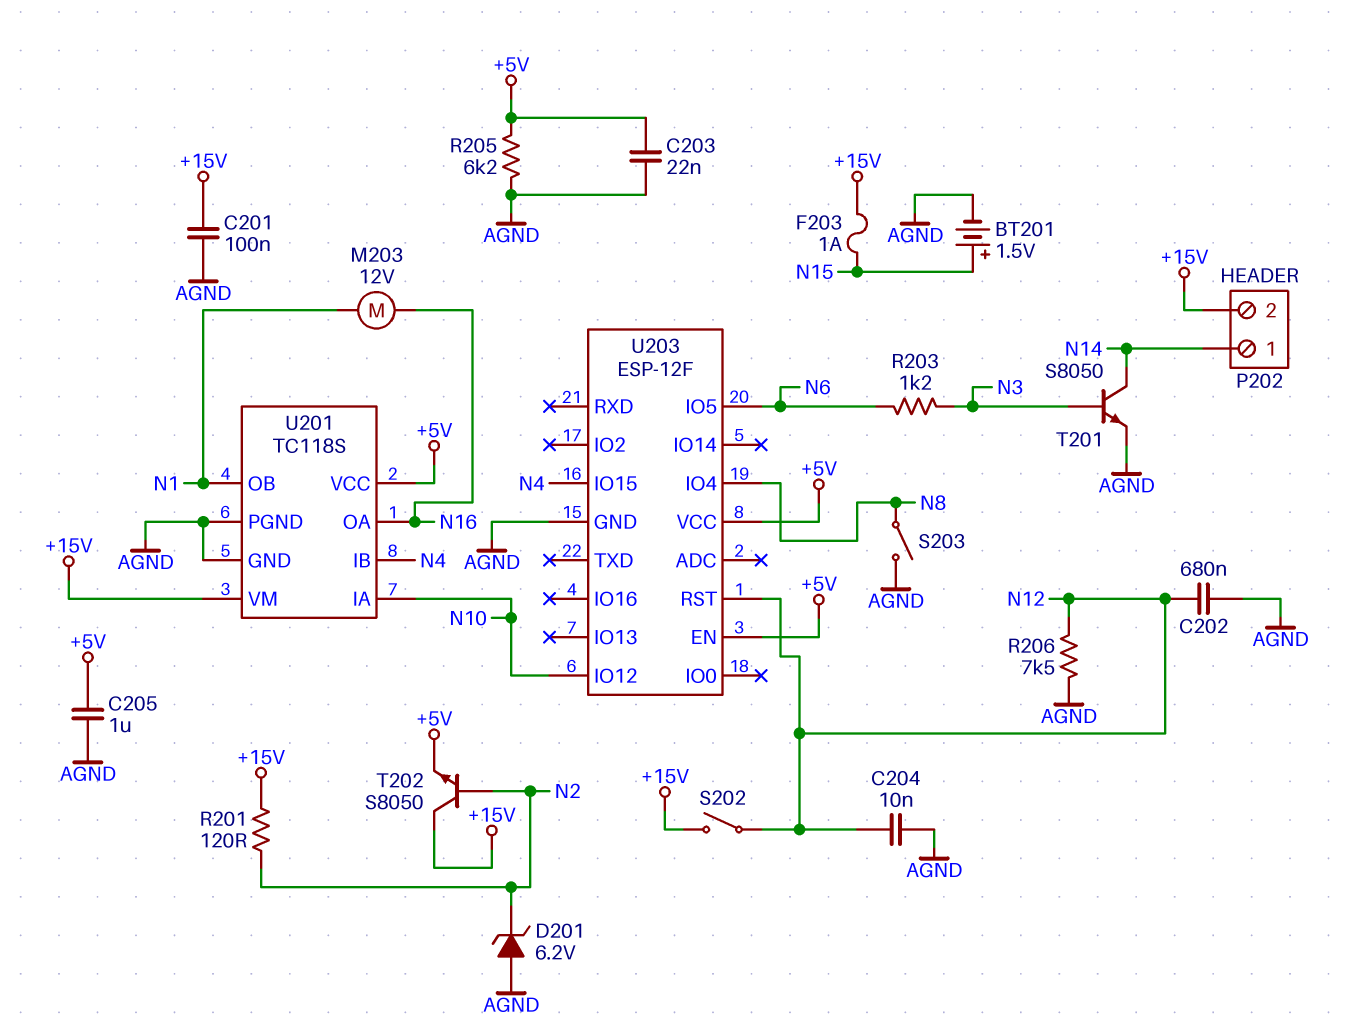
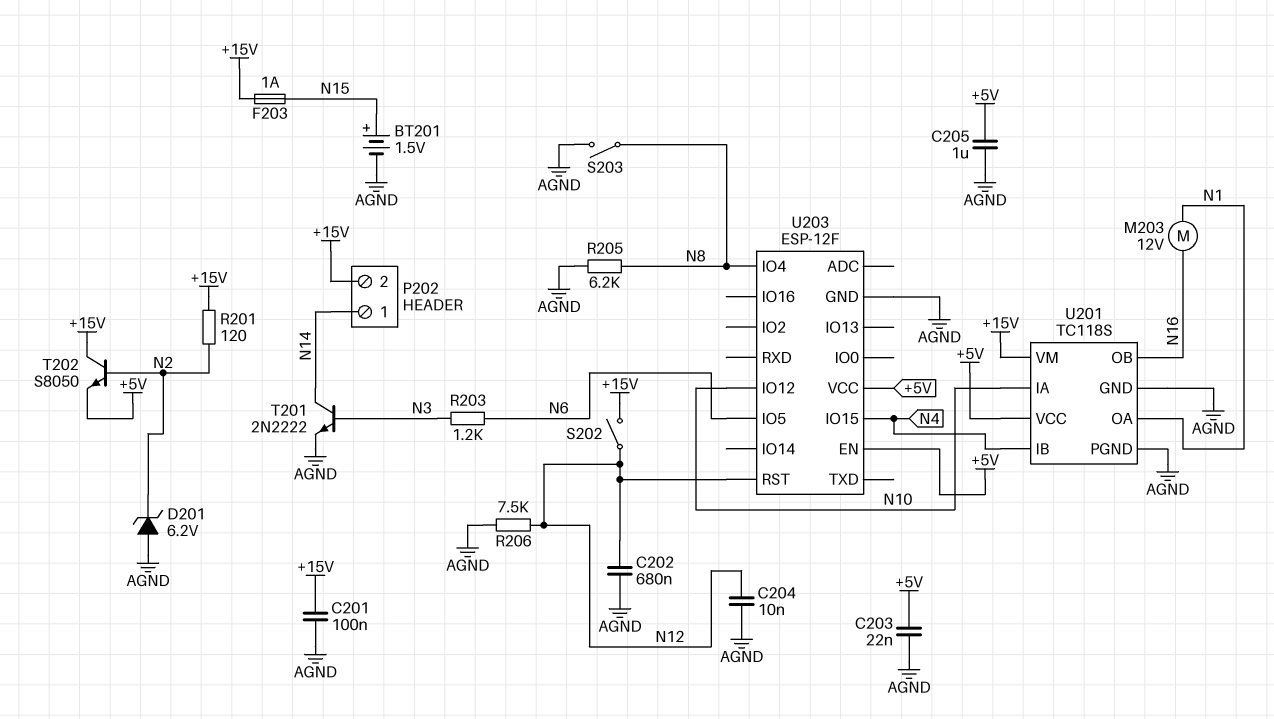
R205: 6.2k (+5V, AGND) -> 6.2k (AGND, N8)
T201: NPN S8050 (B N3, C N14, E AGND) -> NPN 2N2222 (B N3, C N14, E AGND)
U201 pin OA: N16 -> N1
U201 pin OB: N1 -> N16

